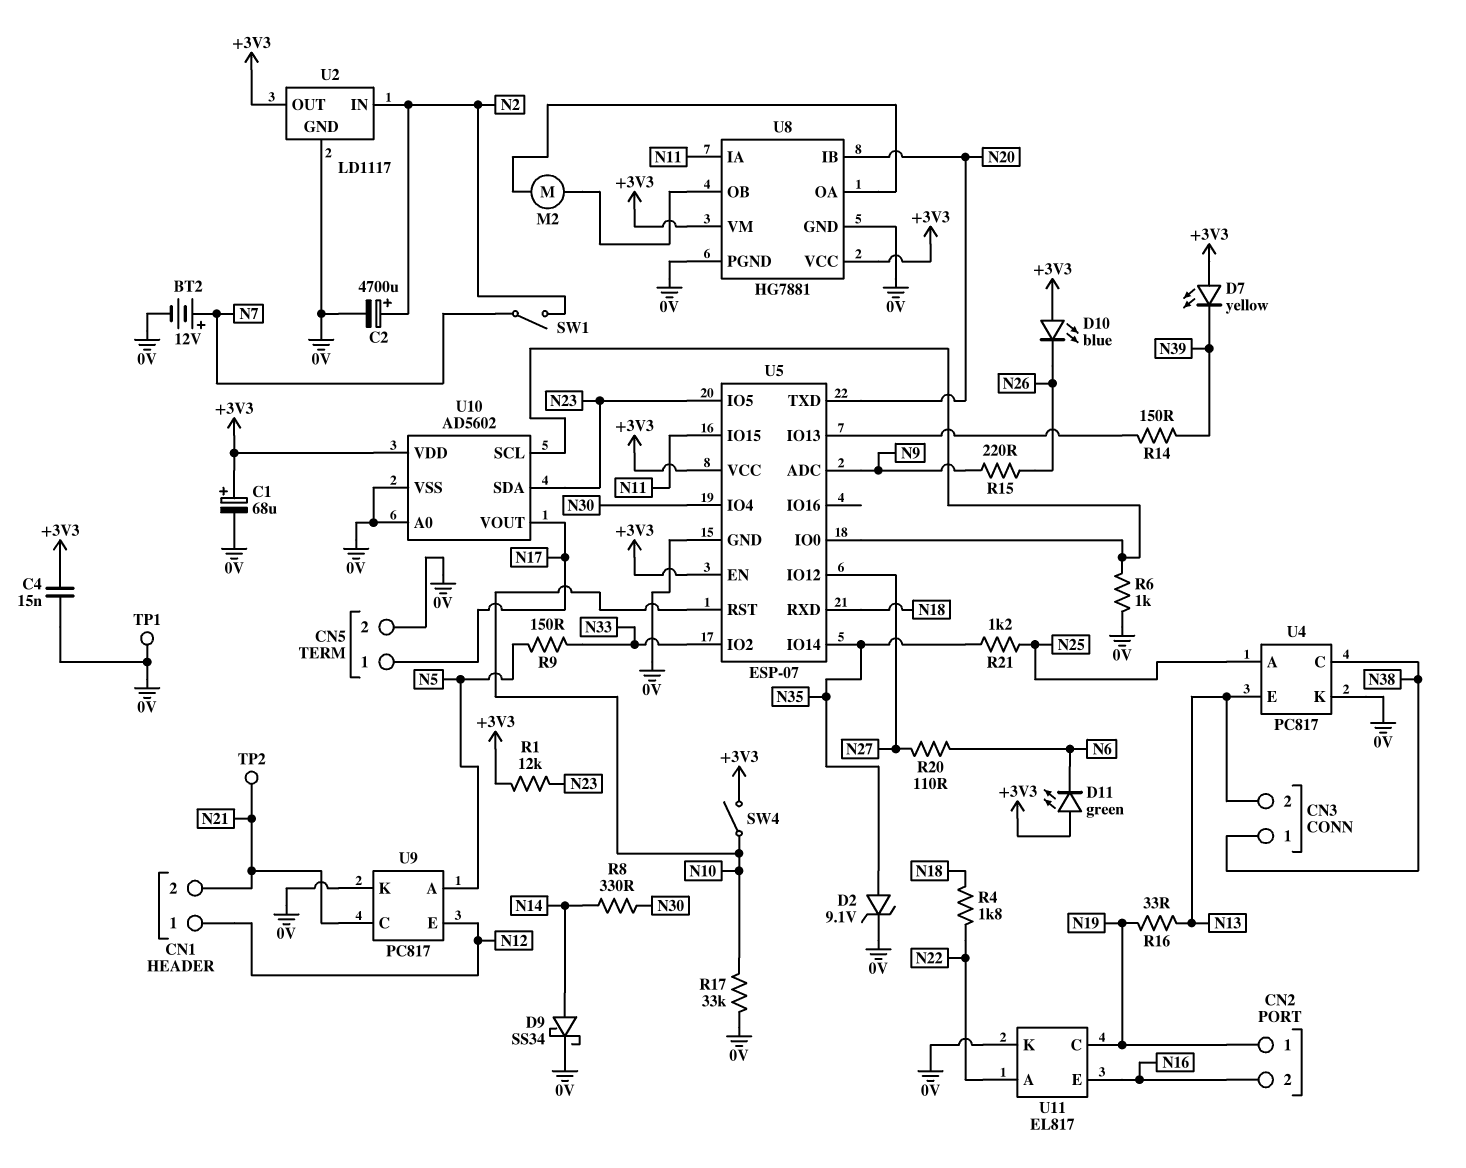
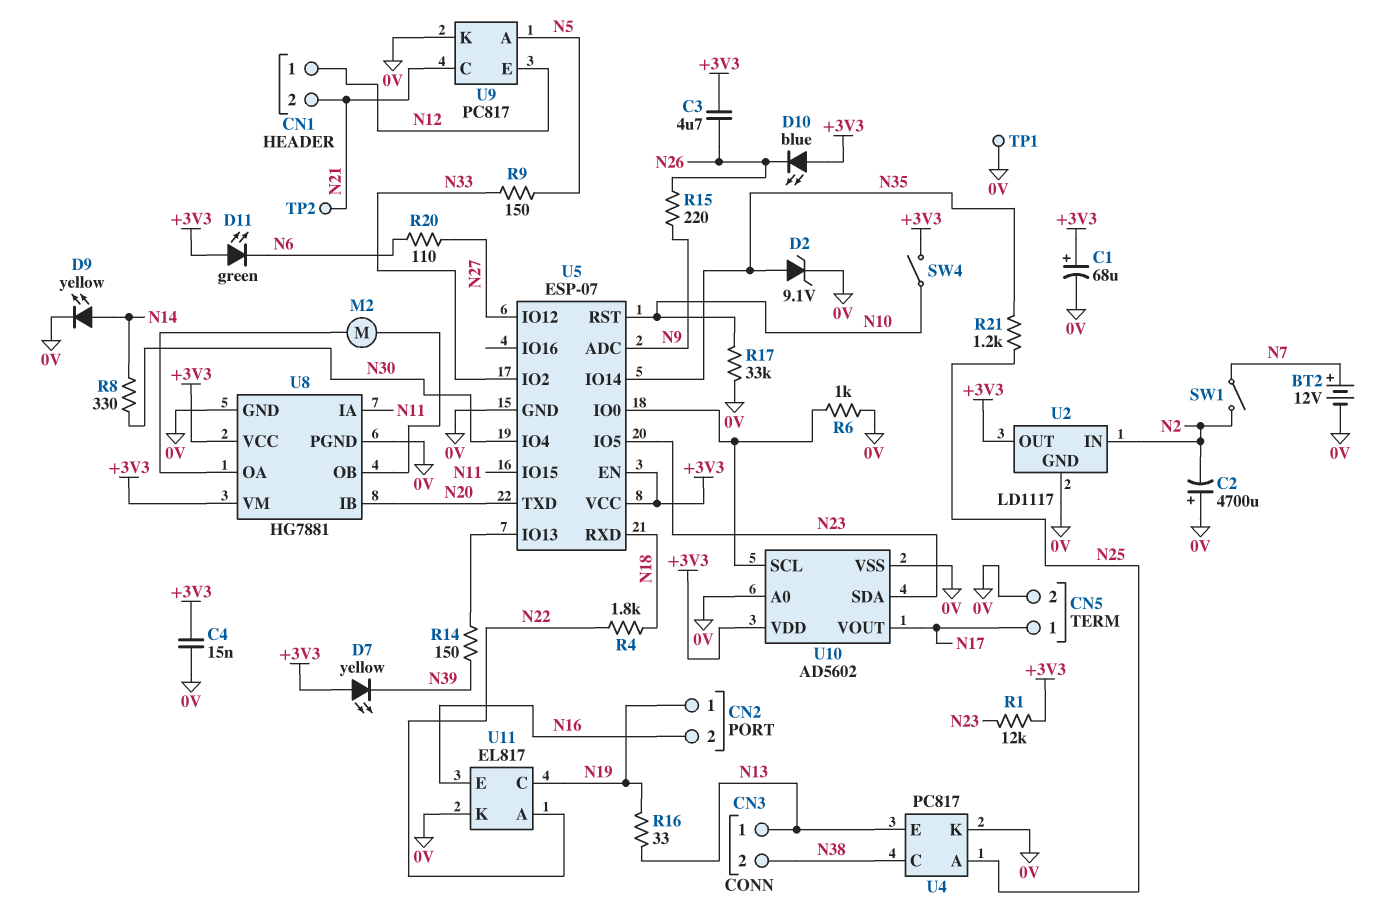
C2: 4700uF (plus N2, minus 0V) -> 4700uF (plus 0V, minus N2)
C3: none -> 4.7uF (+3V3, N26)
CN3 pin 1: N38 -> N13
CN3 pin 2: N13 -> N38
D9: schottky SS34 (A N14, K 0V) -> LED yellow (A N14, K 0V)

